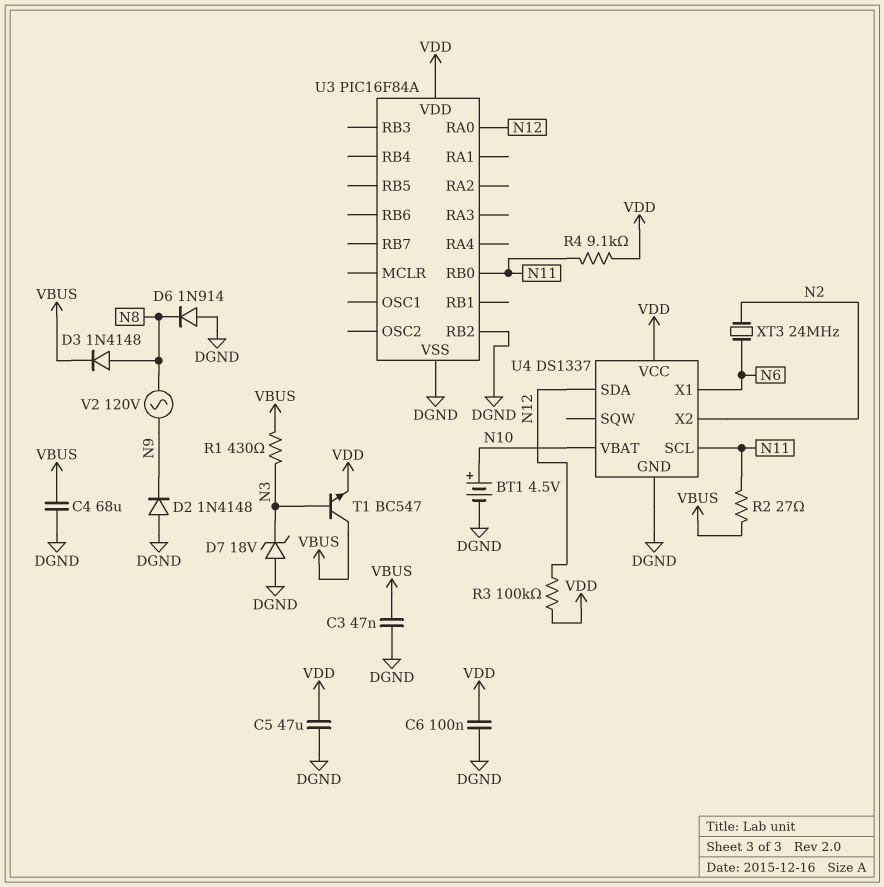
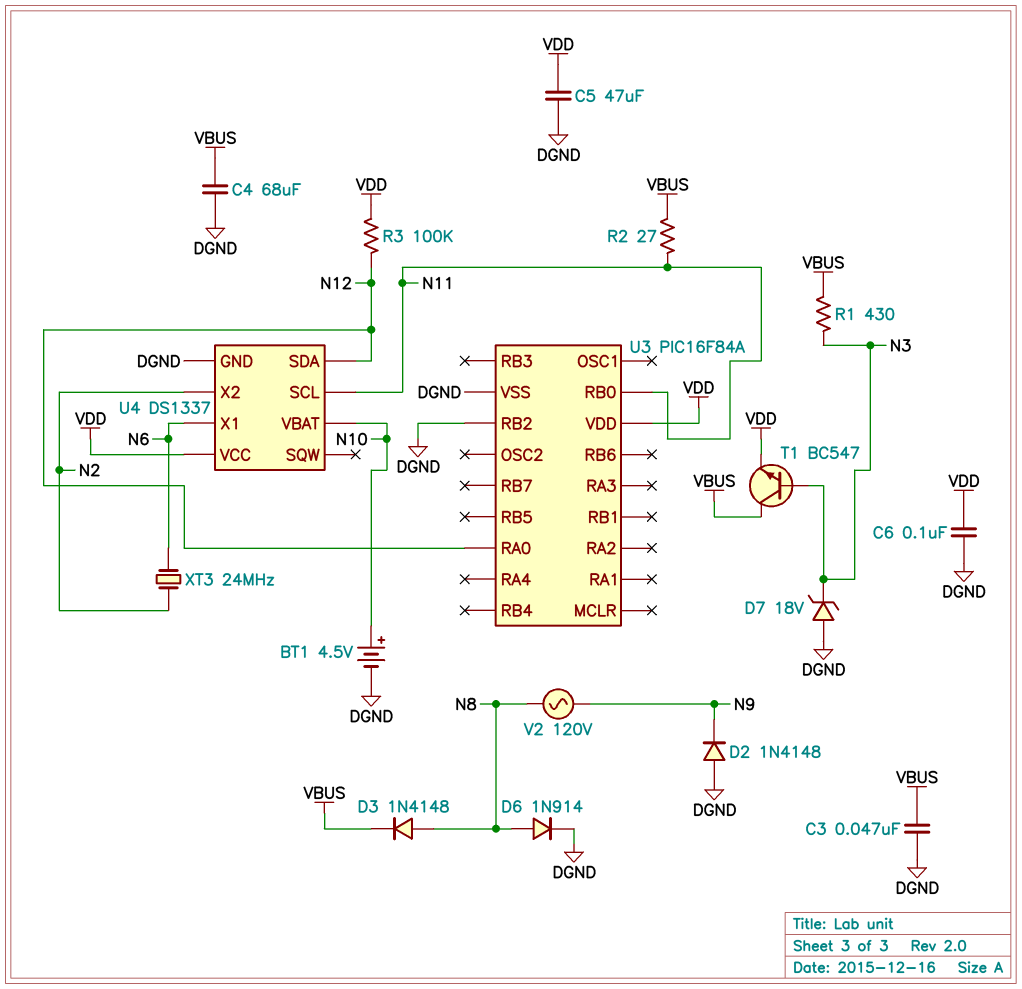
D6: diode 1N914 (A DGND, K N8) -> diode 1N914 (A N8, K DGND)
R4: 9.1k (N11, VDD) -> none

